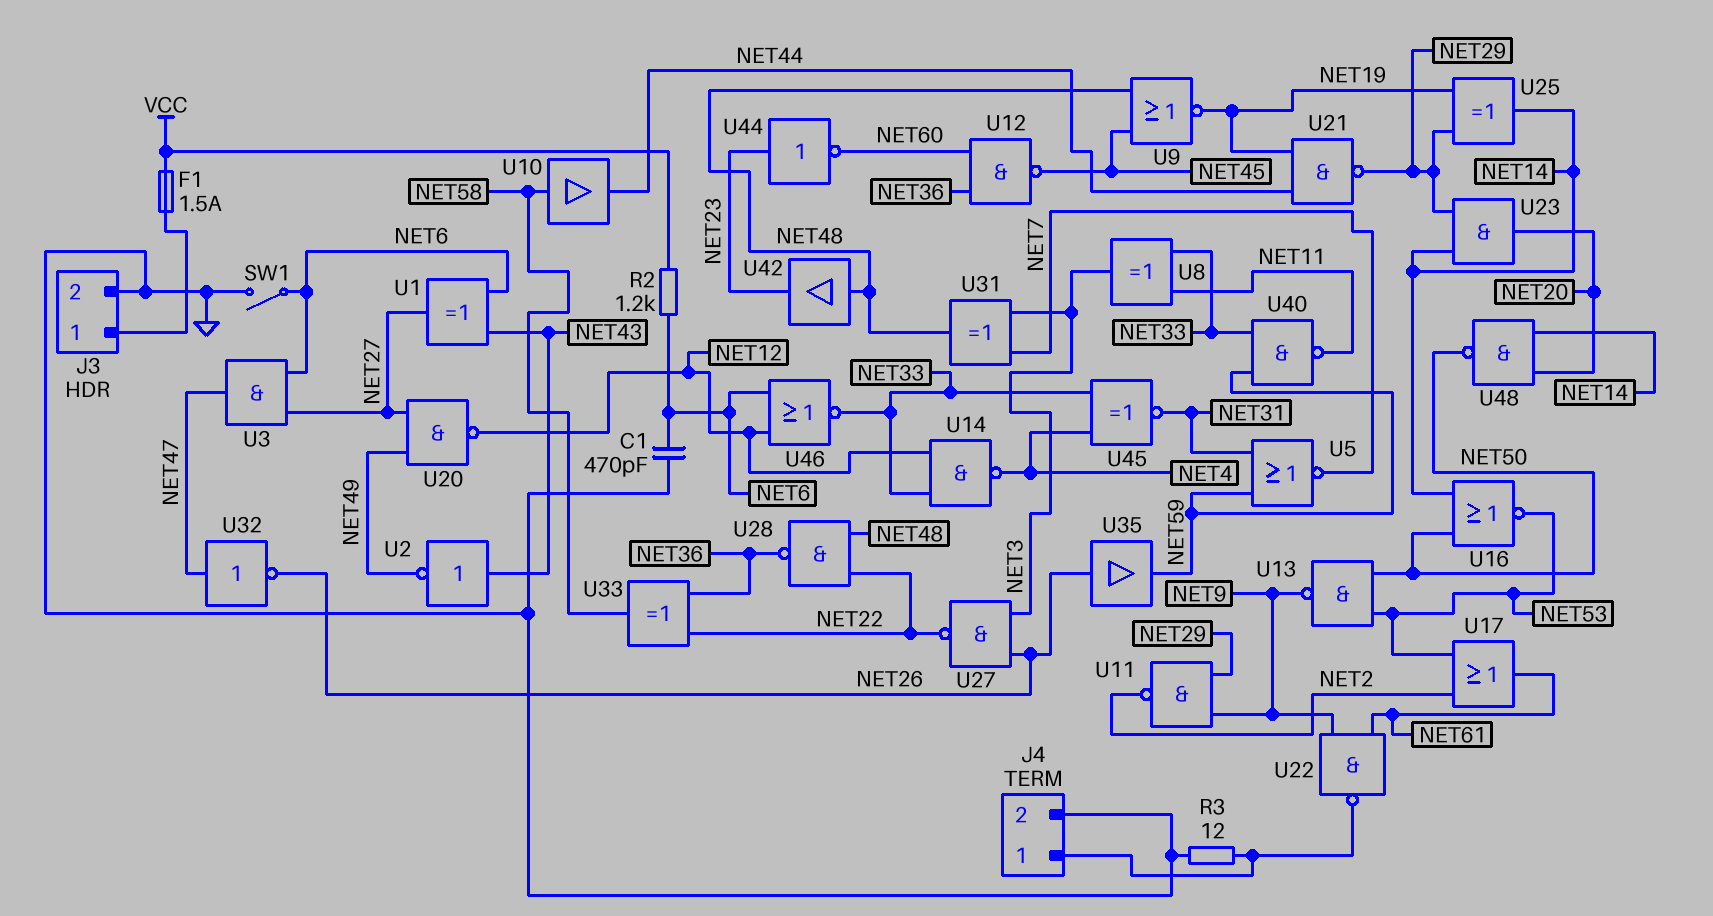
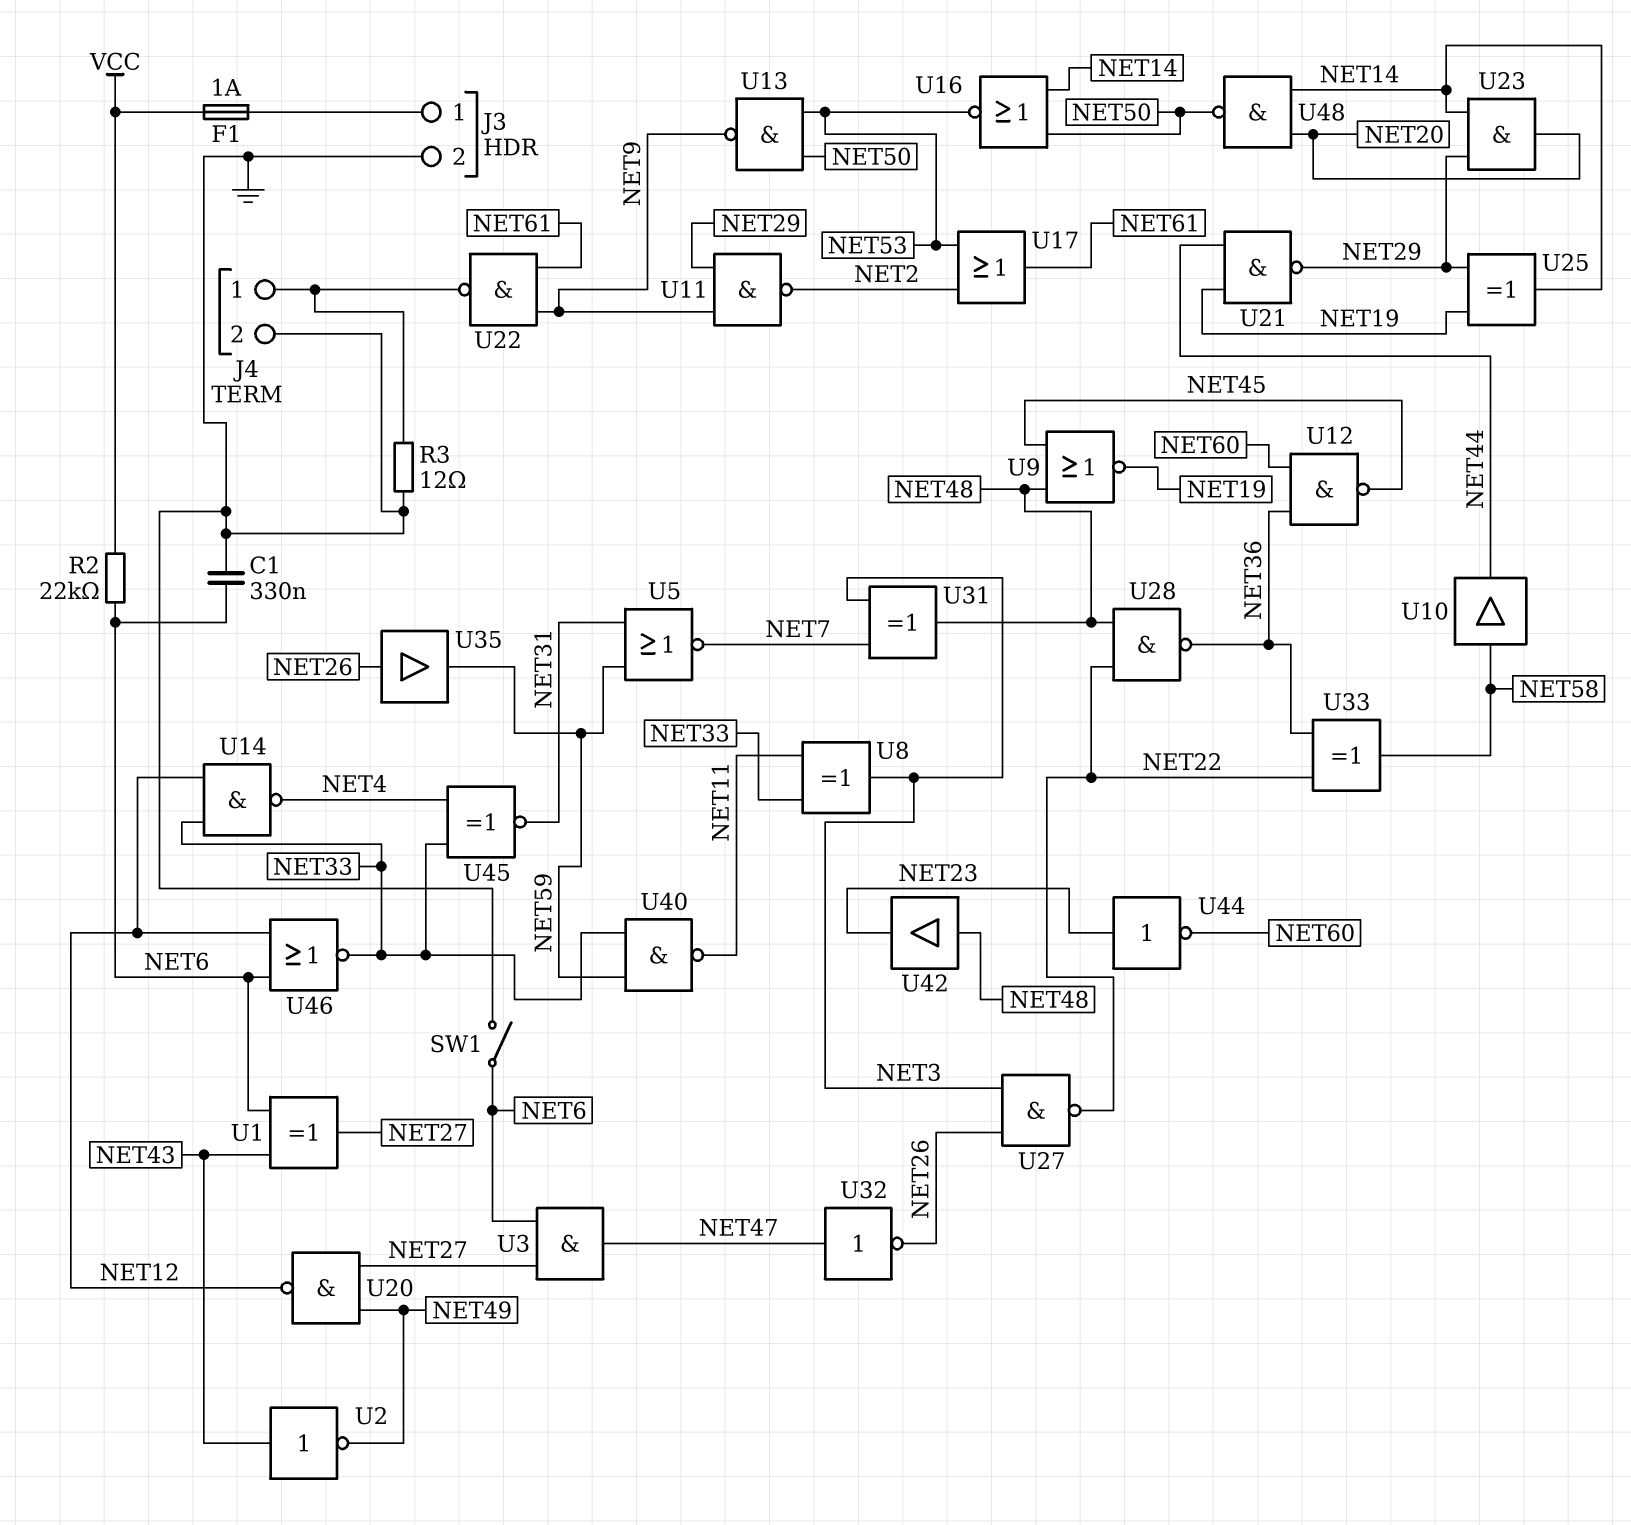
C1: 470pF (GND, NET6) -> 330nF (GND, NET6)
F1: 1.5A (J3/1, VCC) -> 1A (J3/1, VCC)
R2: 1.2k (NET6, VCC) -> 22k (NET6, VCC)

